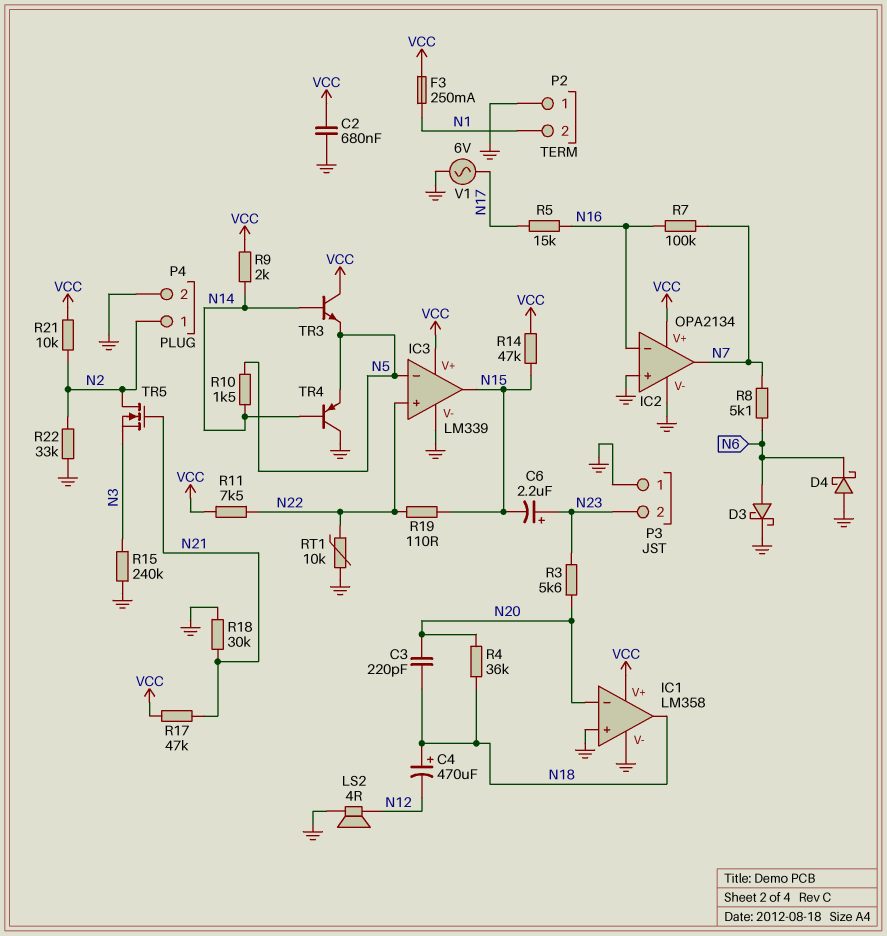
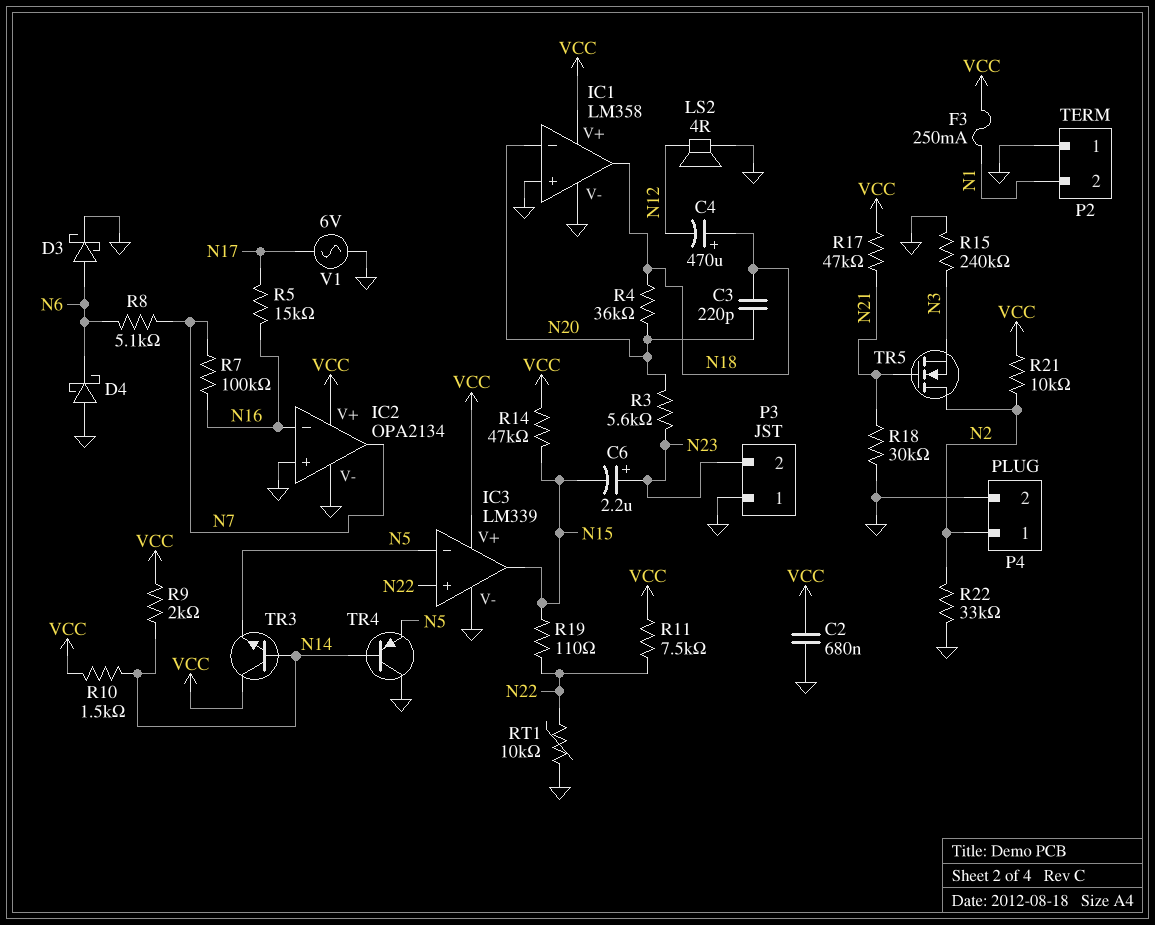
R10: 1.5k (N5, N14) -> 1.5k (N14, VCC)

